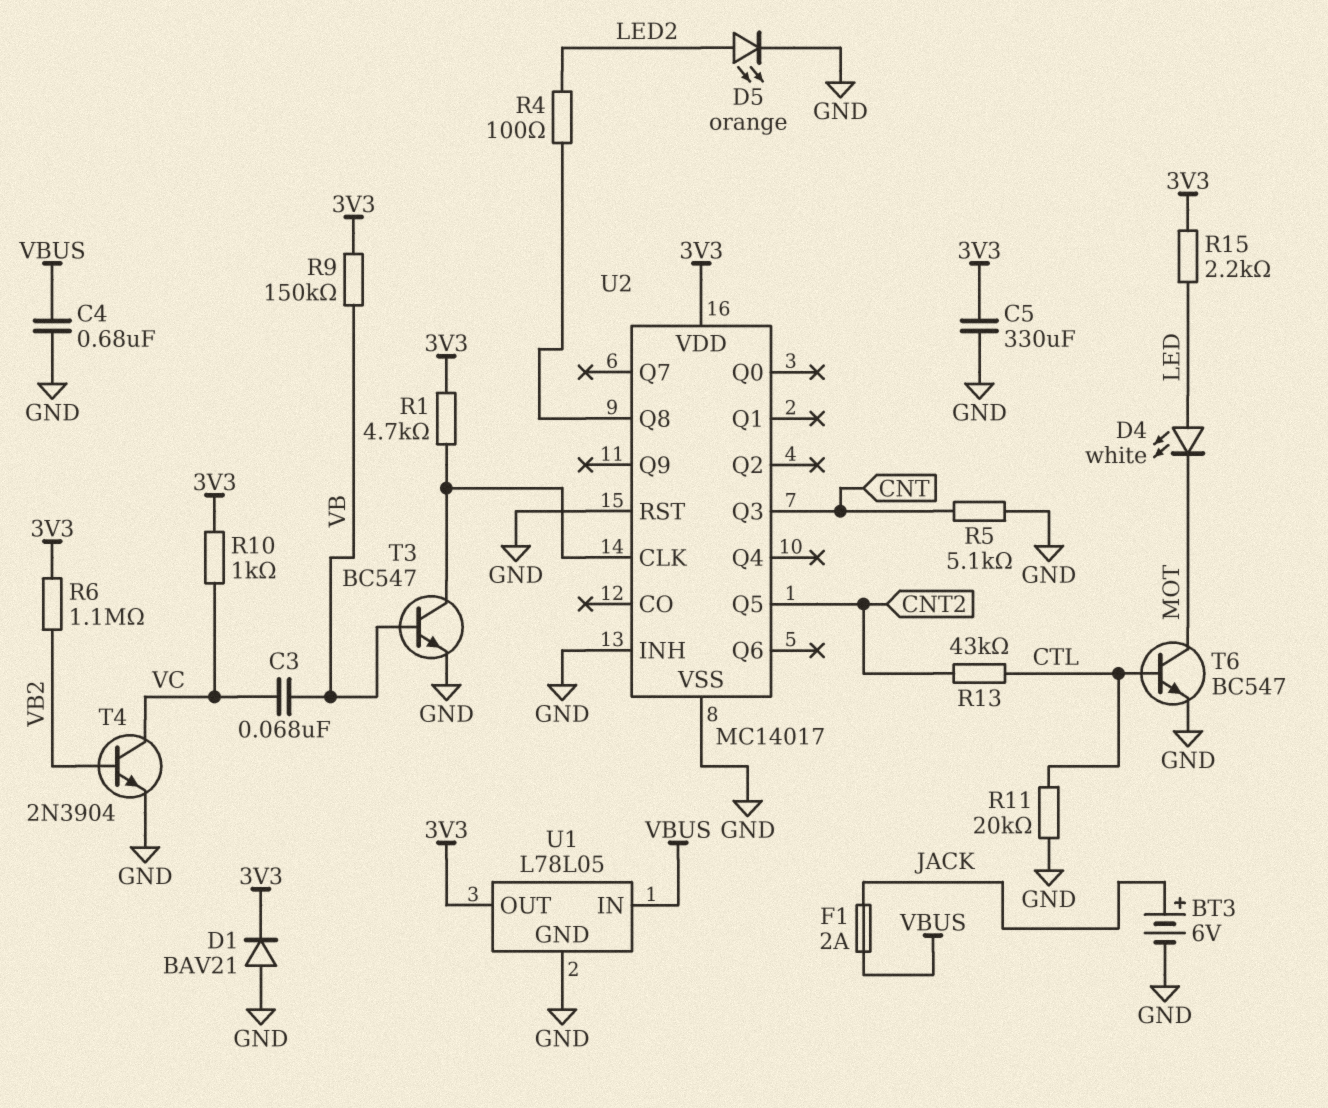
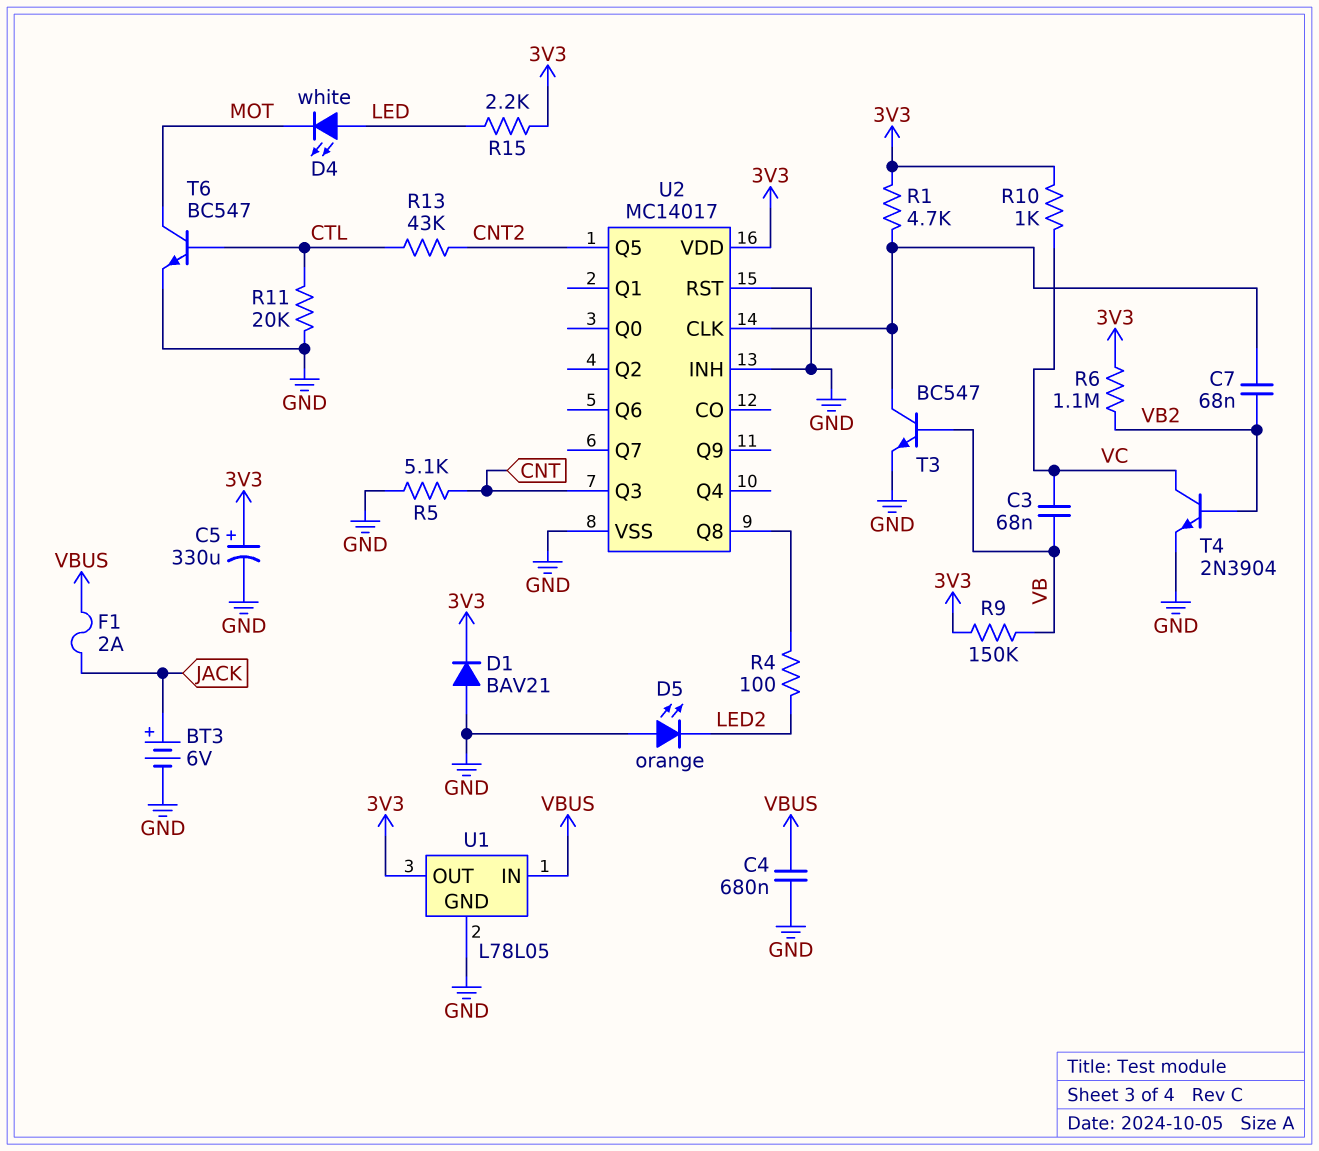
C5: 330uF (3V3, GND) -> 330uF (plus 3V3, minus GND)
C7: none -> 68nF (U2/CLK, VB2)
D5: LED orange (A LED2, K GND) -> LED orange (A GND, K LED2)

